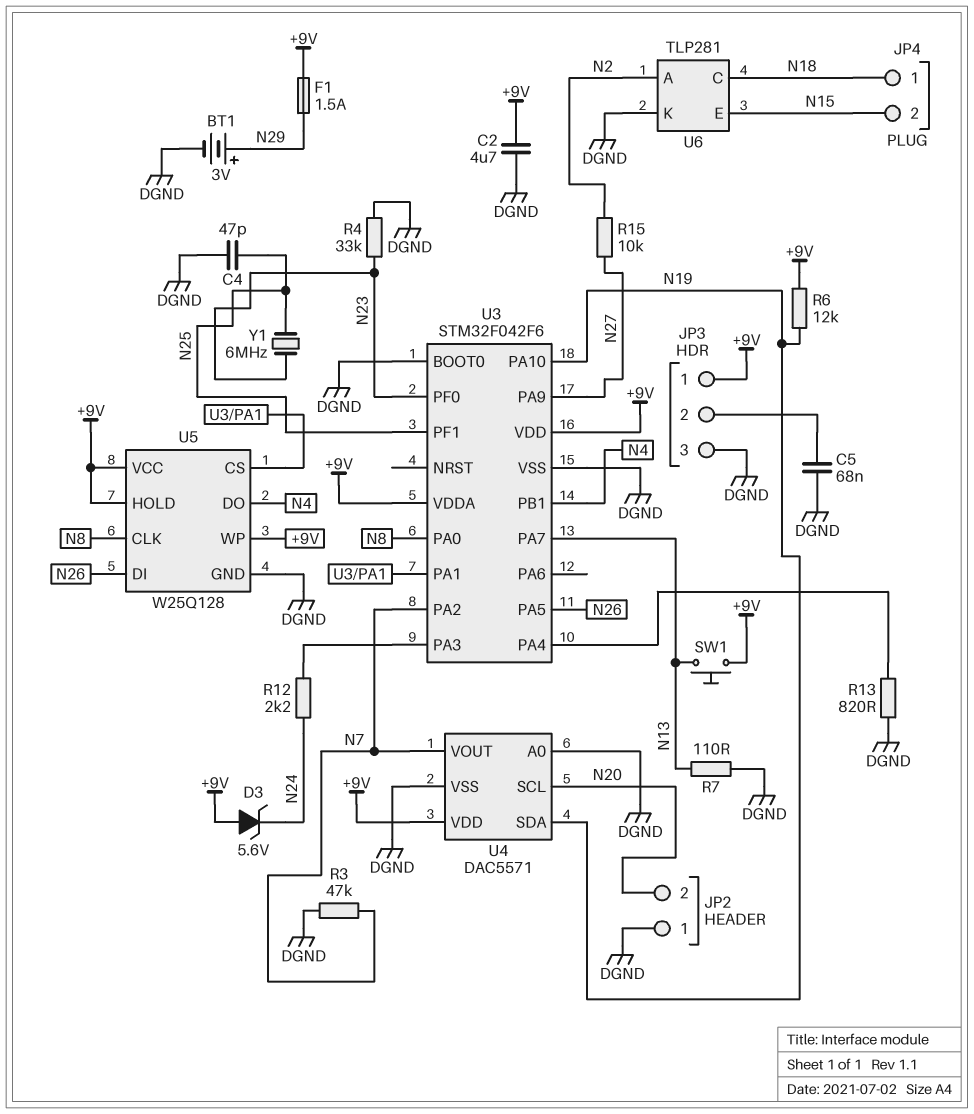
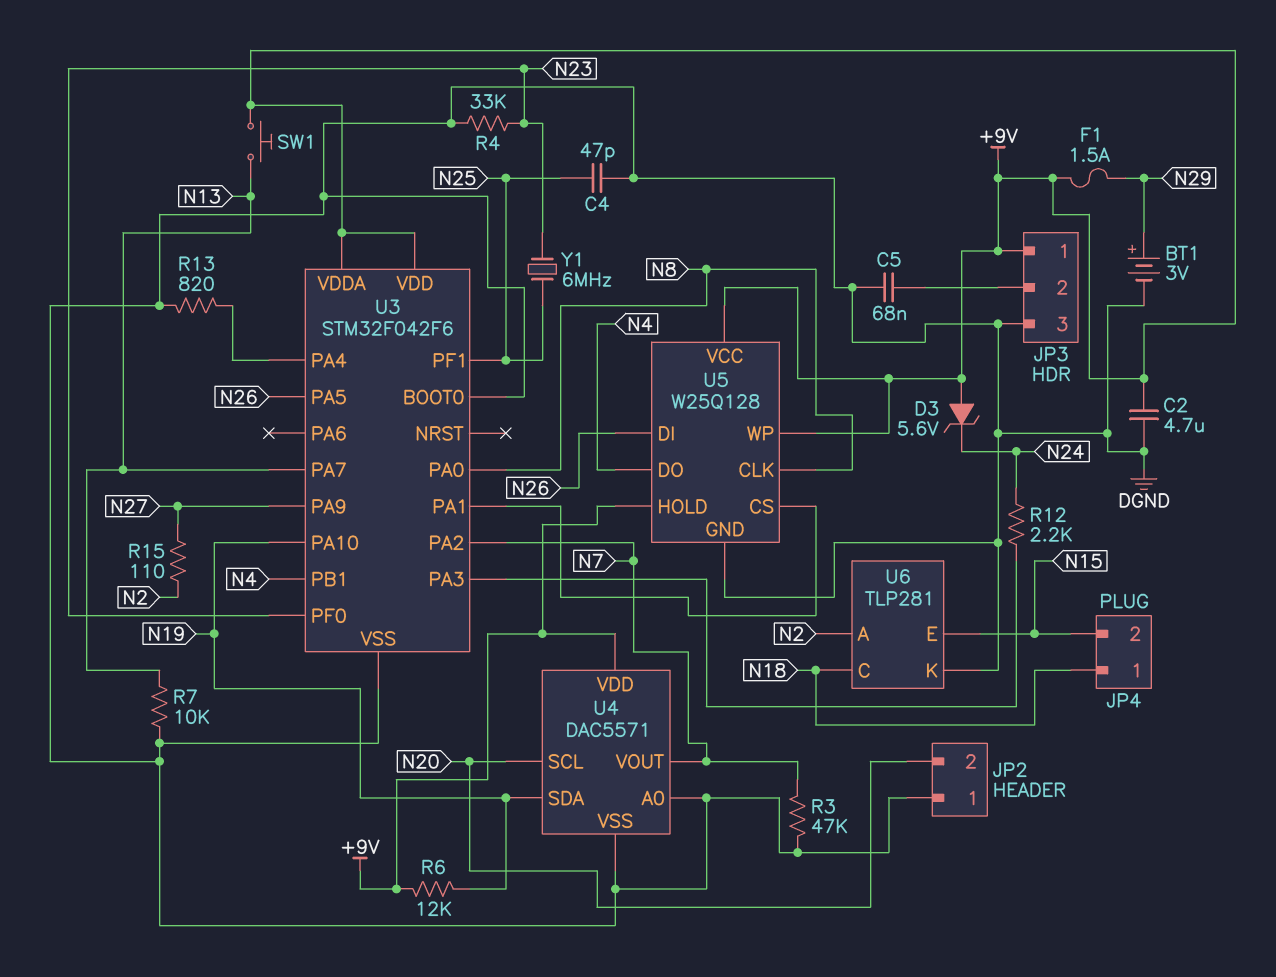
R7: 110 (DGND, N13) -> 10k (DGND, N13)
R15: 10k (N2, N27) -> 110 (N2, N27)

